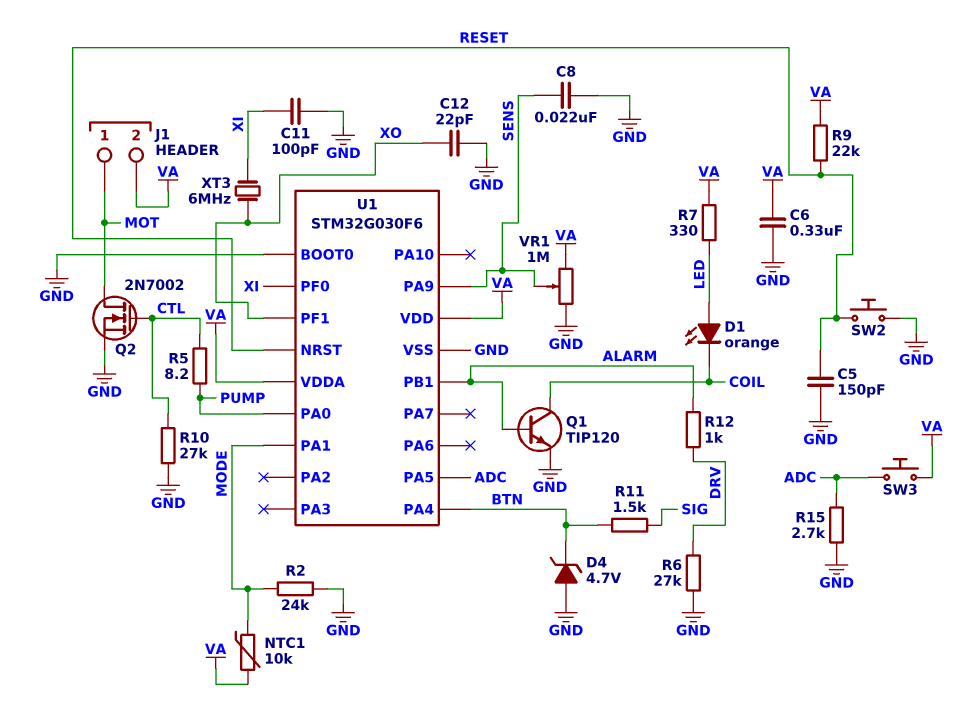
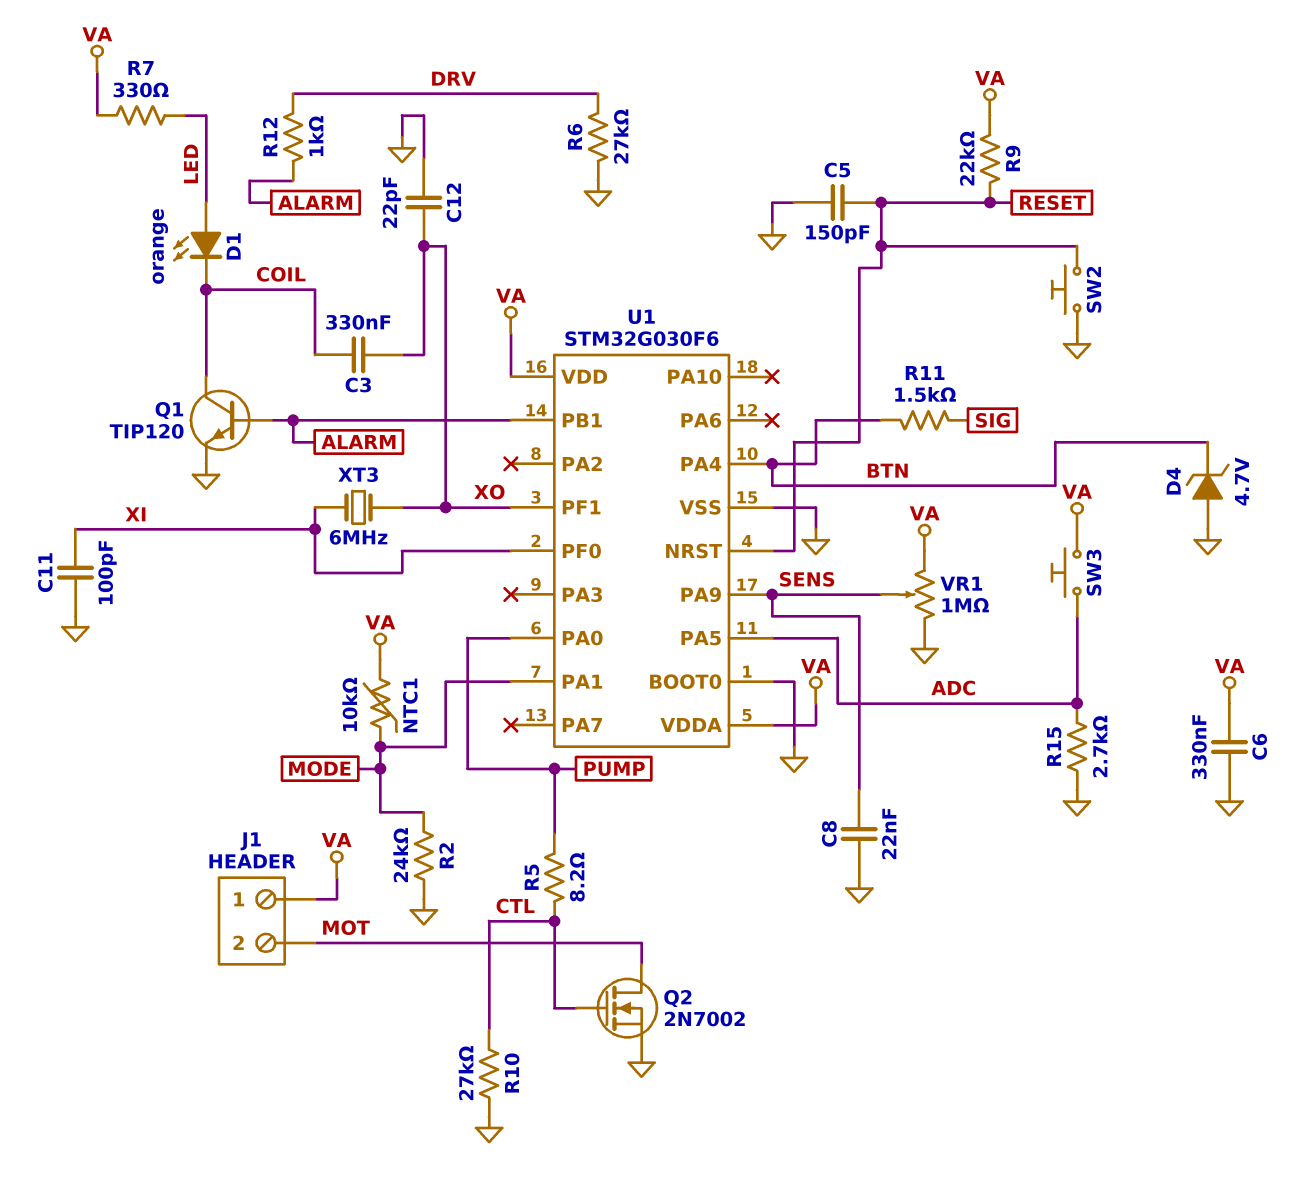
C3: none -> 330nF (COIL, XO)
J1 pin 1: MOT -> VA
J1 pin 2: VA -> MOT

